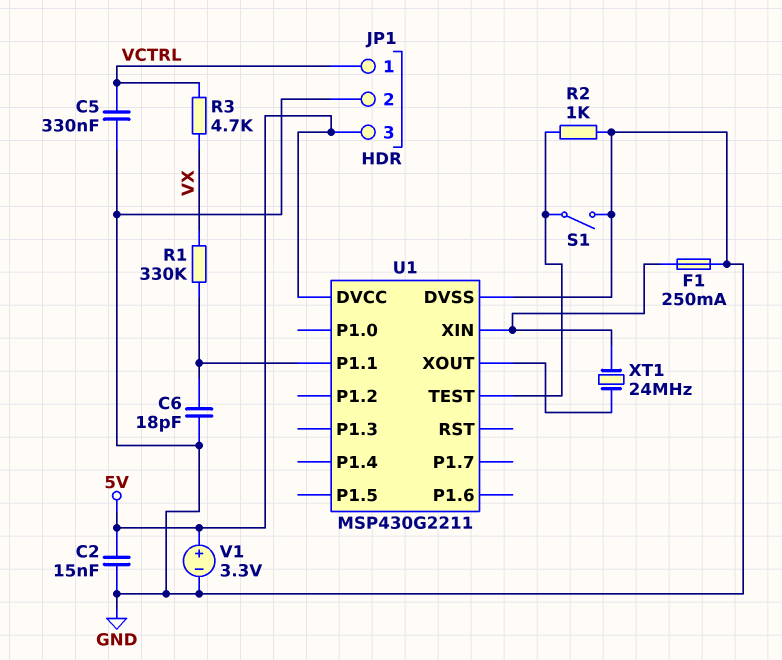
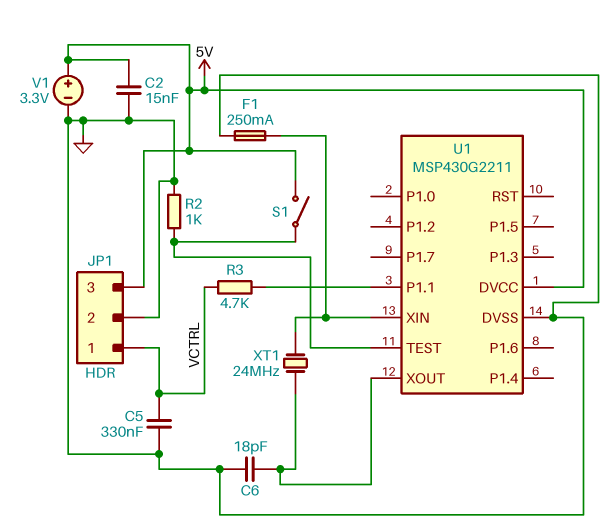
C6: 18pF (GND, U1/P1.1) -> 18pF (GND, U1/XOUT)
R1: 330k (U1/P1.1, VX) -> none
R3: 4.7k (VCTRL, VX) -> 4.7k (U1/P1.1, VCTRL)
S1: switch (GND, U1/TEST) -> switch (5V, U1/TEST)

